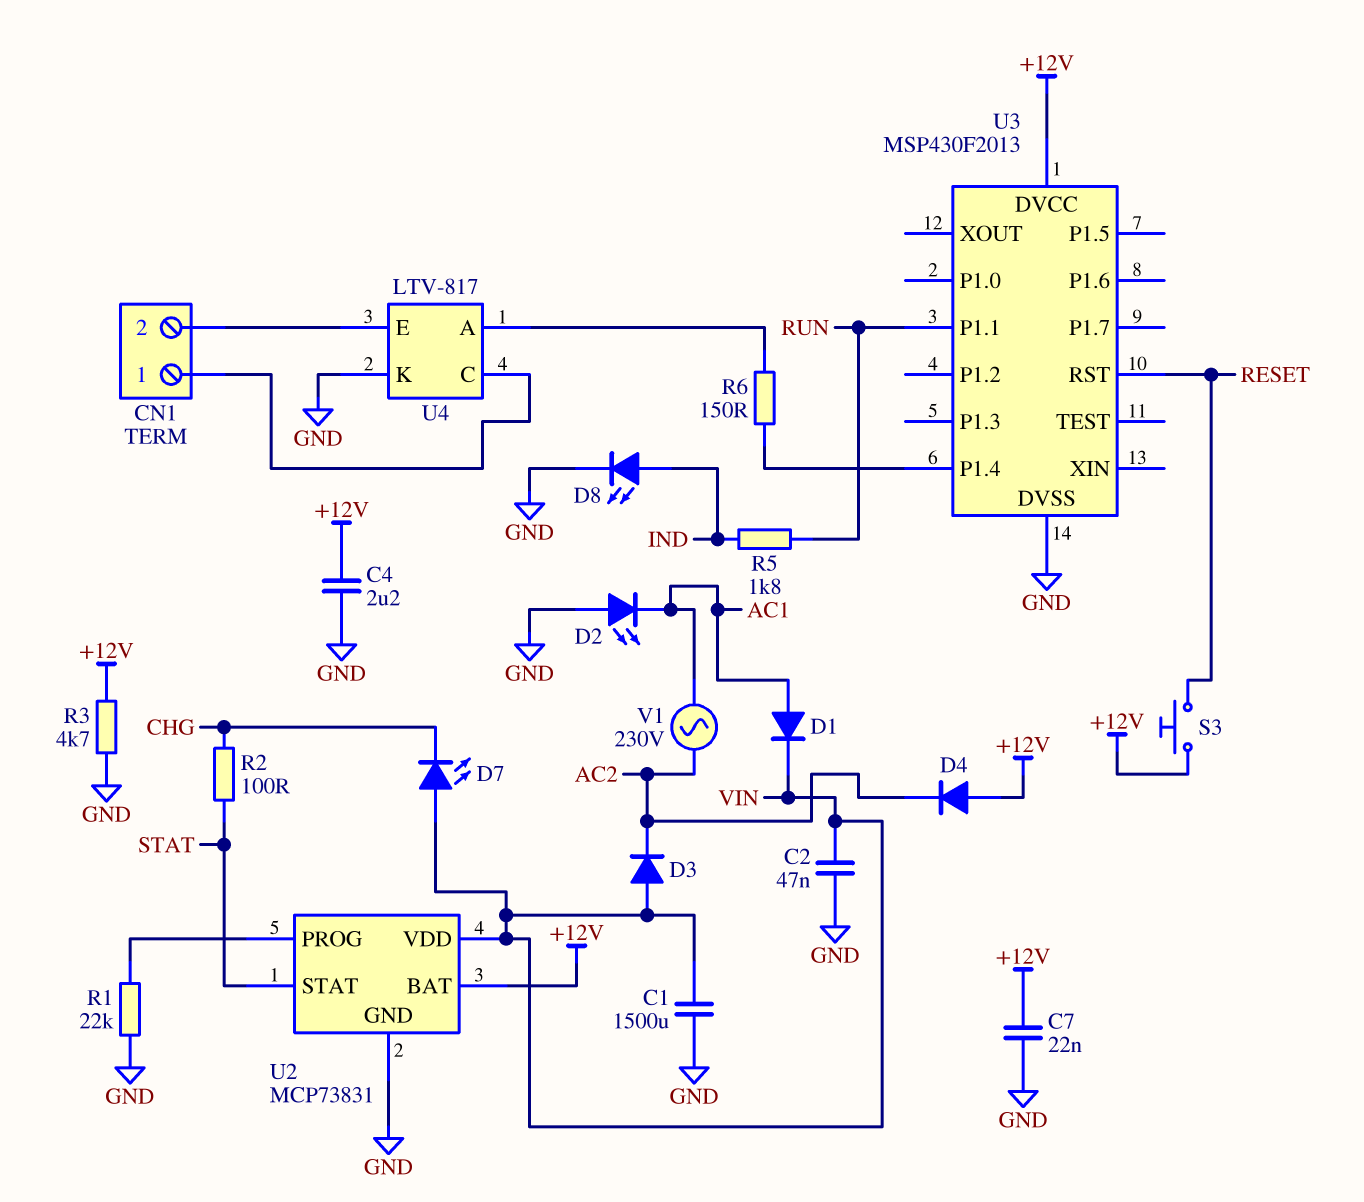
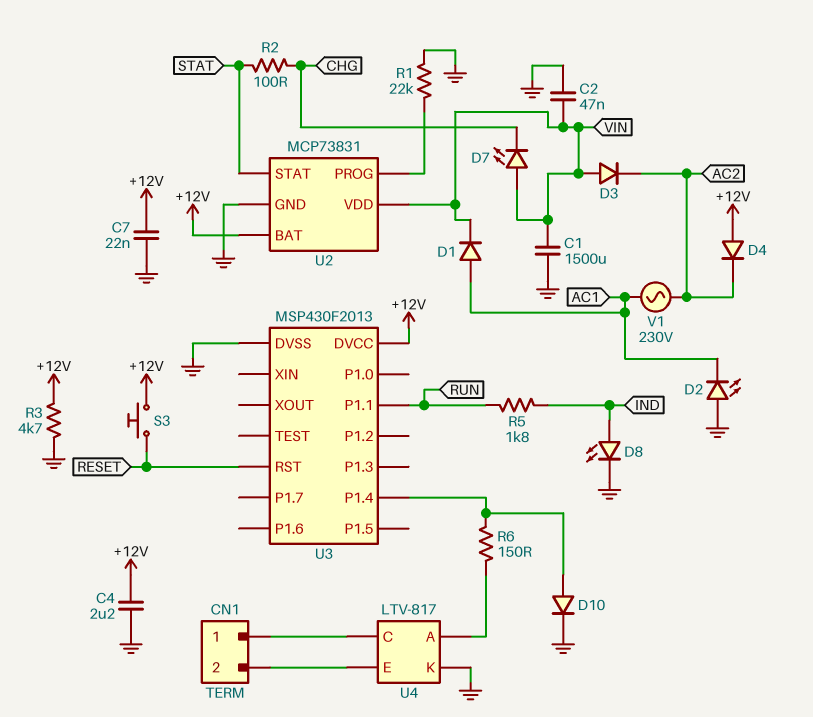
D10: none -> diode (A U3/P1.4, K GND)

